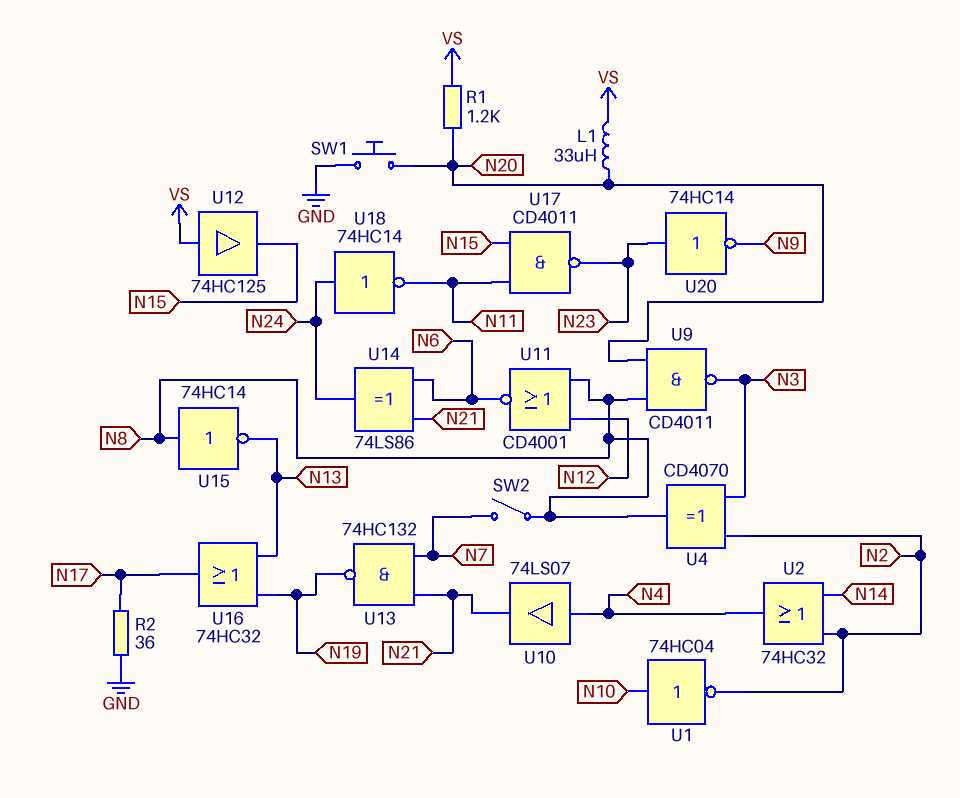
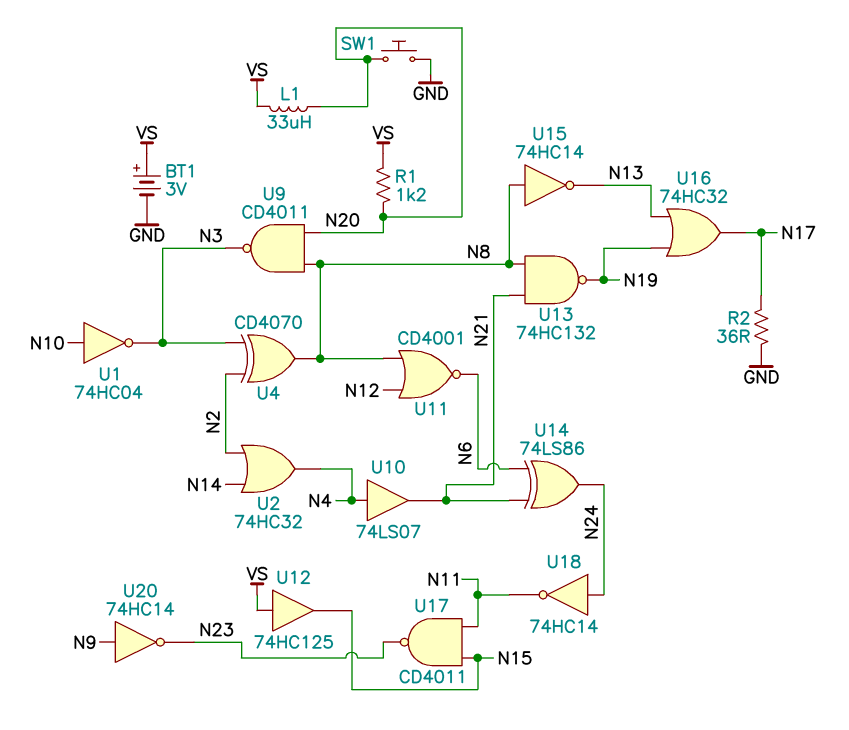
BT1: none -> 3V (plus VS, minus GND)
SW2: switch (N7, N8) -> none
U1: NOT 74HC04 (in N10, out N2) -> NOT 74HC04 (in N10, out N3)
U13: NAND 74HC132 (in N7, in N21, out N19) -> NAND 74HC132 (in N8, in N21, out N19)
U20: NOT 74HC14 (in N23, out N9) -> NOT 74HC14 (in N9, out N23)

